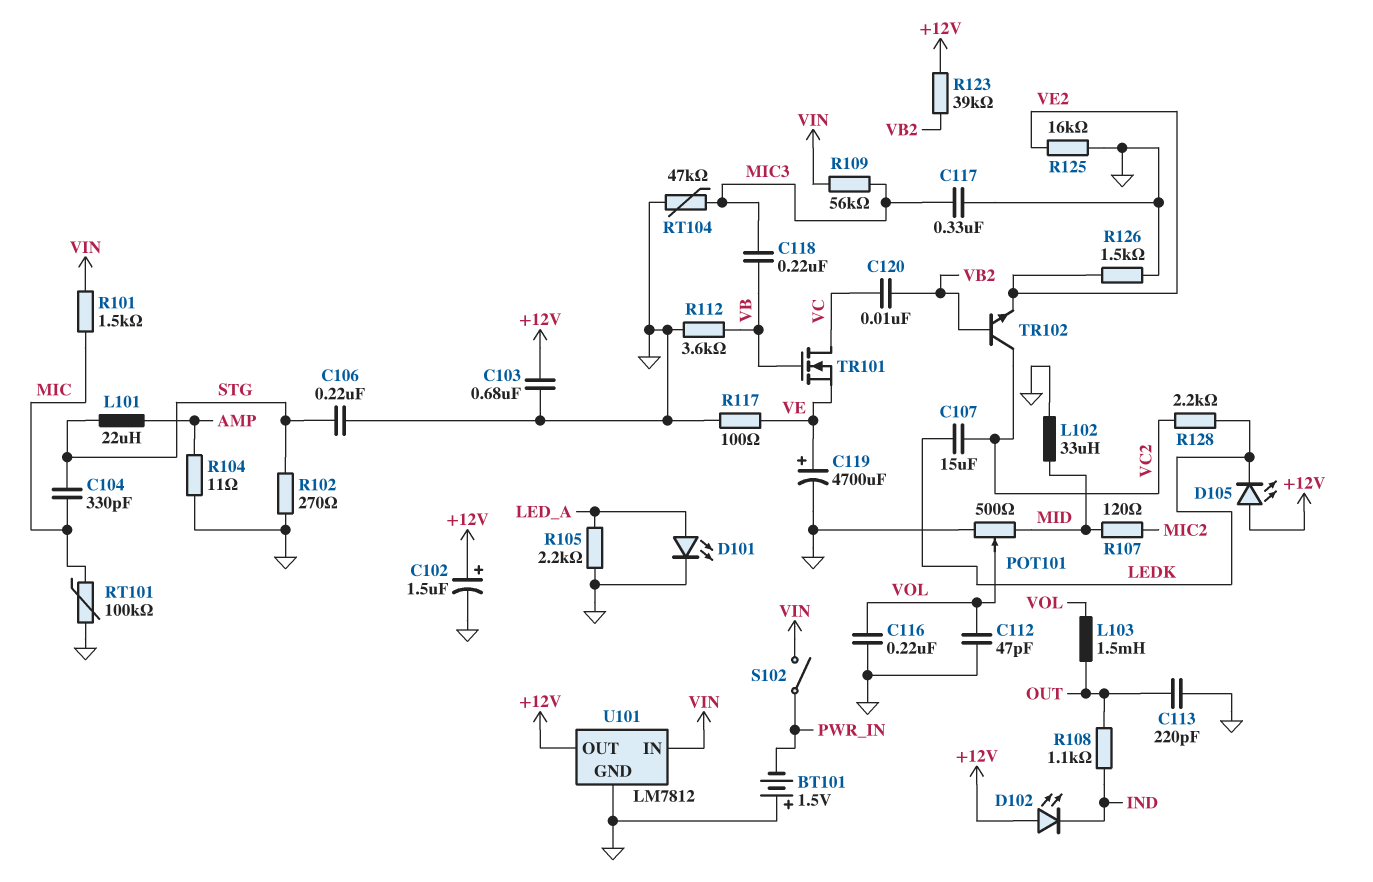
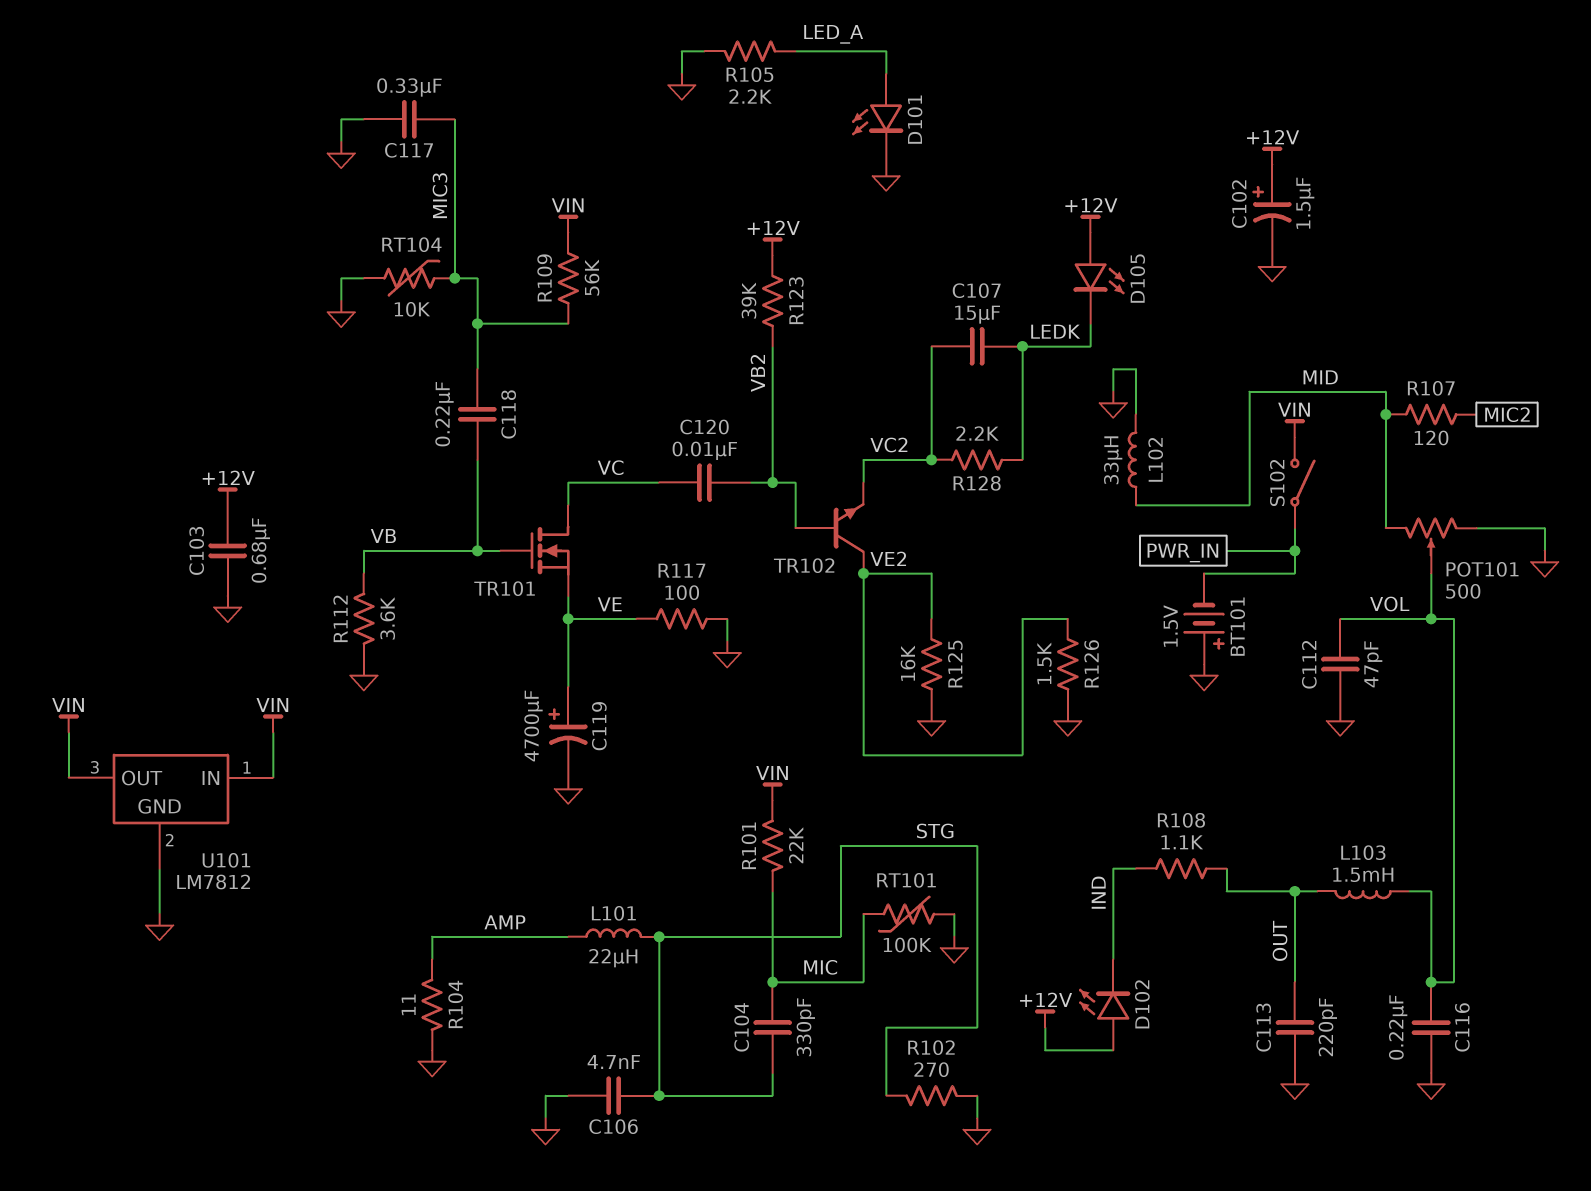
C106: 220nF (GND, STG) -> 4.7nF (GND, STG)
R101: 1.5k (MIC, VIN) -> 22k (MIC, VIN)
RT104: 47k (GND, MIC3) -> 10k (GND, MIC3)
TR102: NPN (B VB2, C VC2, E VE2) -> NPN (B VB2, C VE2, E VC2)
U101 pin OUT: +12V -> VIN

